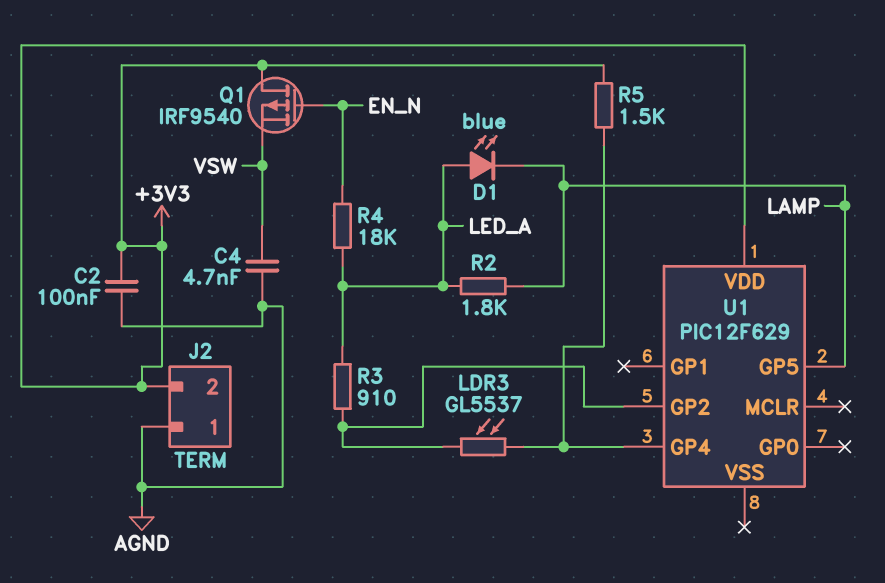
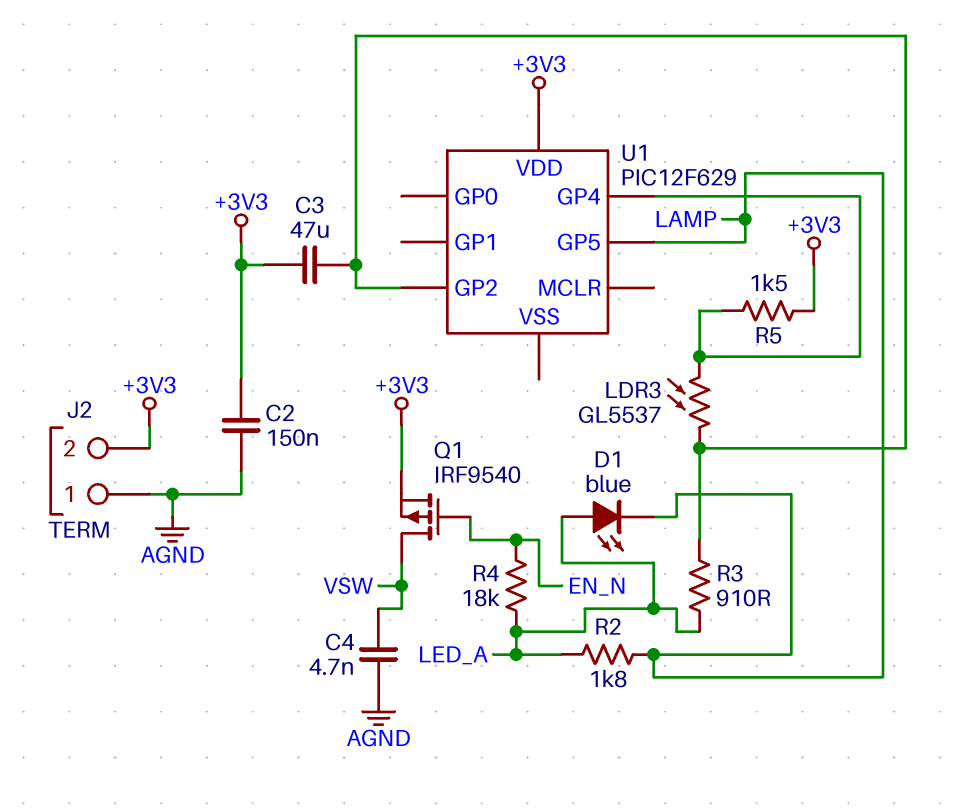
C2: 100nF (+3V3, AGND) -> 150nF (+3V3, AGND)
C3: none -> 47uF (+3V3, U1/GP2)
Q1: PMOS IRF9540 (G EN_N, D +3V3, S VSW) -> PMOS IRF9540 (G EN_N, D VSW, S +3V3)

